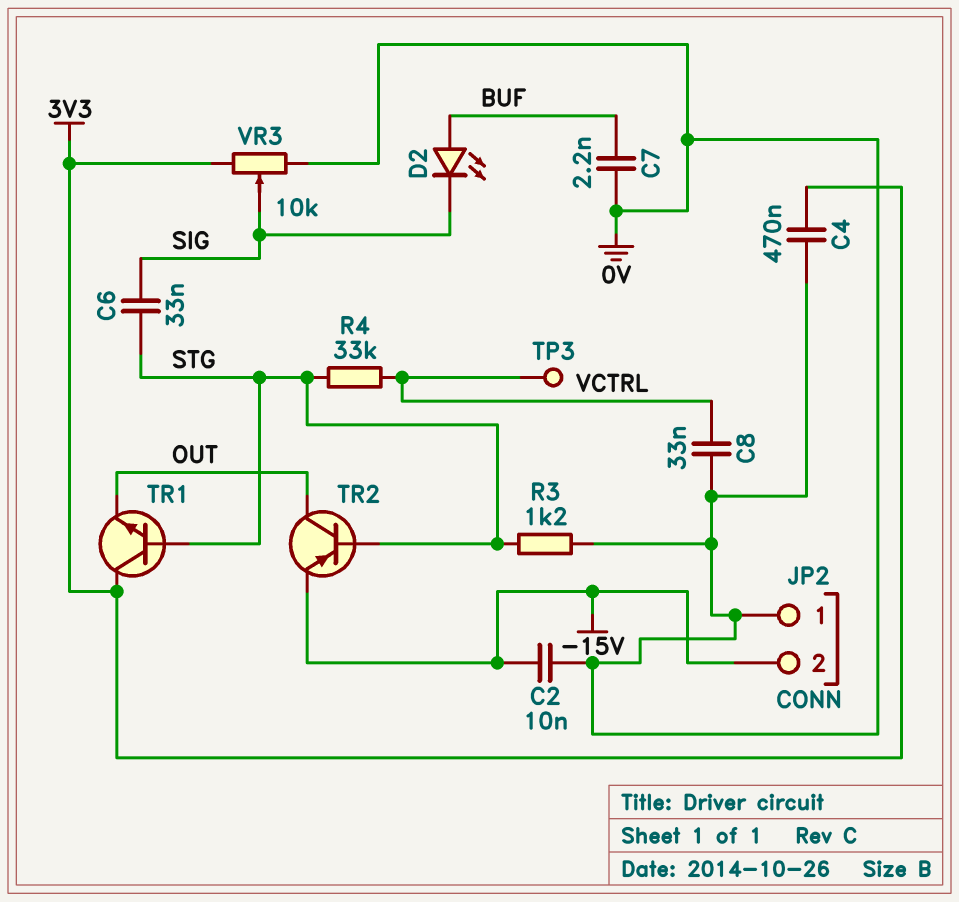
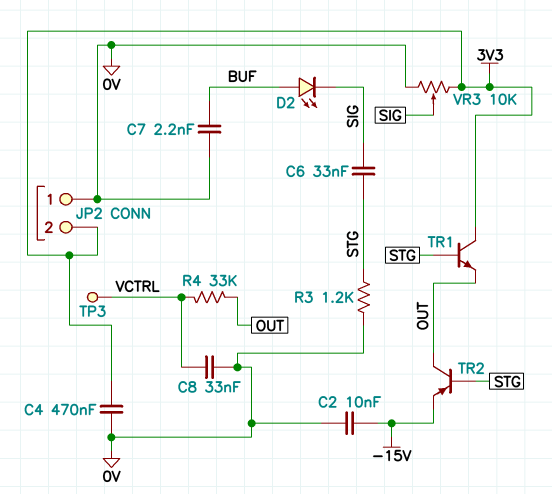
JP2 pin 2: -15V -> 3V3
R4: 33k (STG, VCTRL) -> 33k (OUT, VCTRL)

